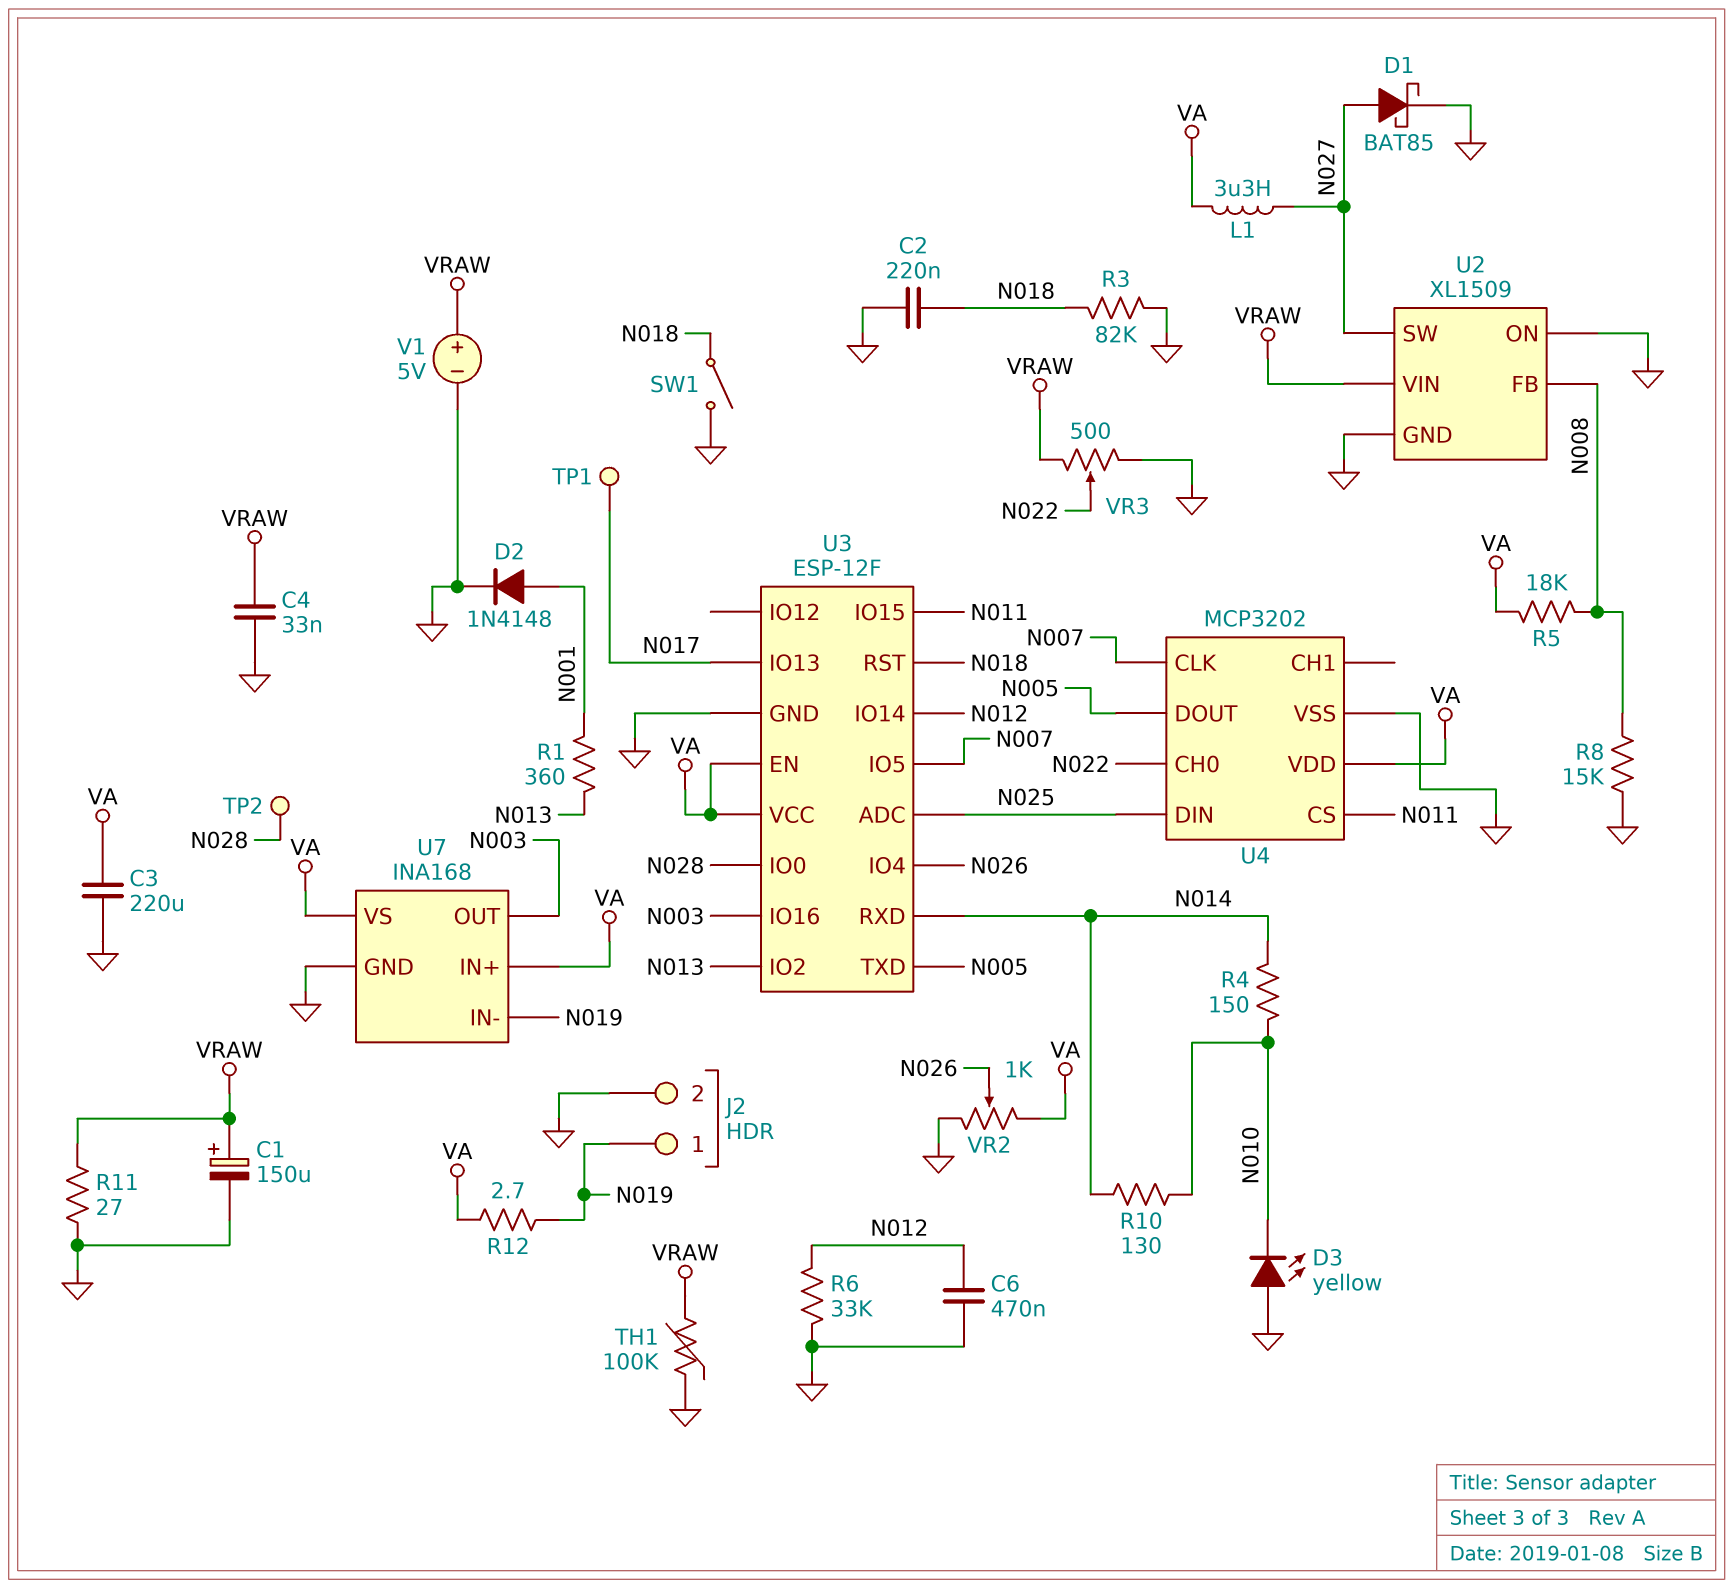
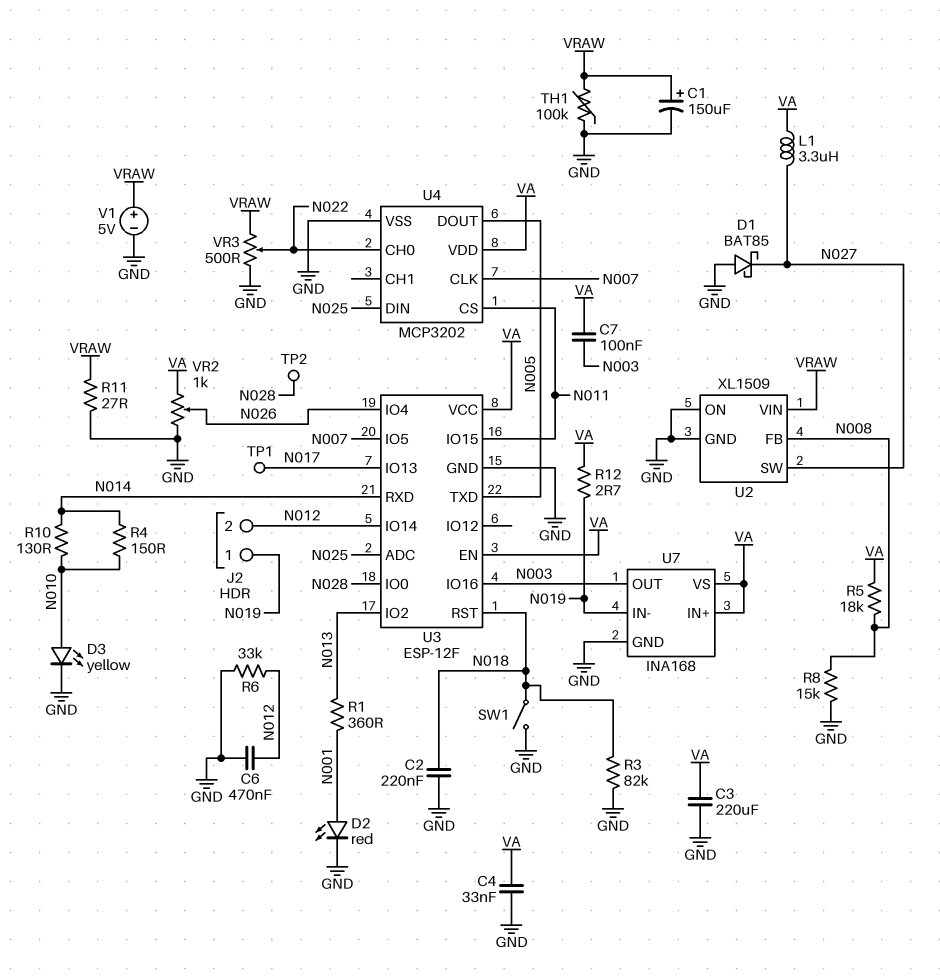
C4: 33nF (GND, VRAW) -> 33nF (GND, VA)
C7: none -> 100nF (N003, VA)
D1: schottky BAT85 (A N027, K GND) -> schottky BAT85 (A GND, K N027)
D2: diode 1N4148 (A N001, K GND) -> LED red (A N001, K GND)
D3: LED yellow (A GND, K N010) -> LED yellow (A N010, K GND)
J2 pin 2: GND -> N012

